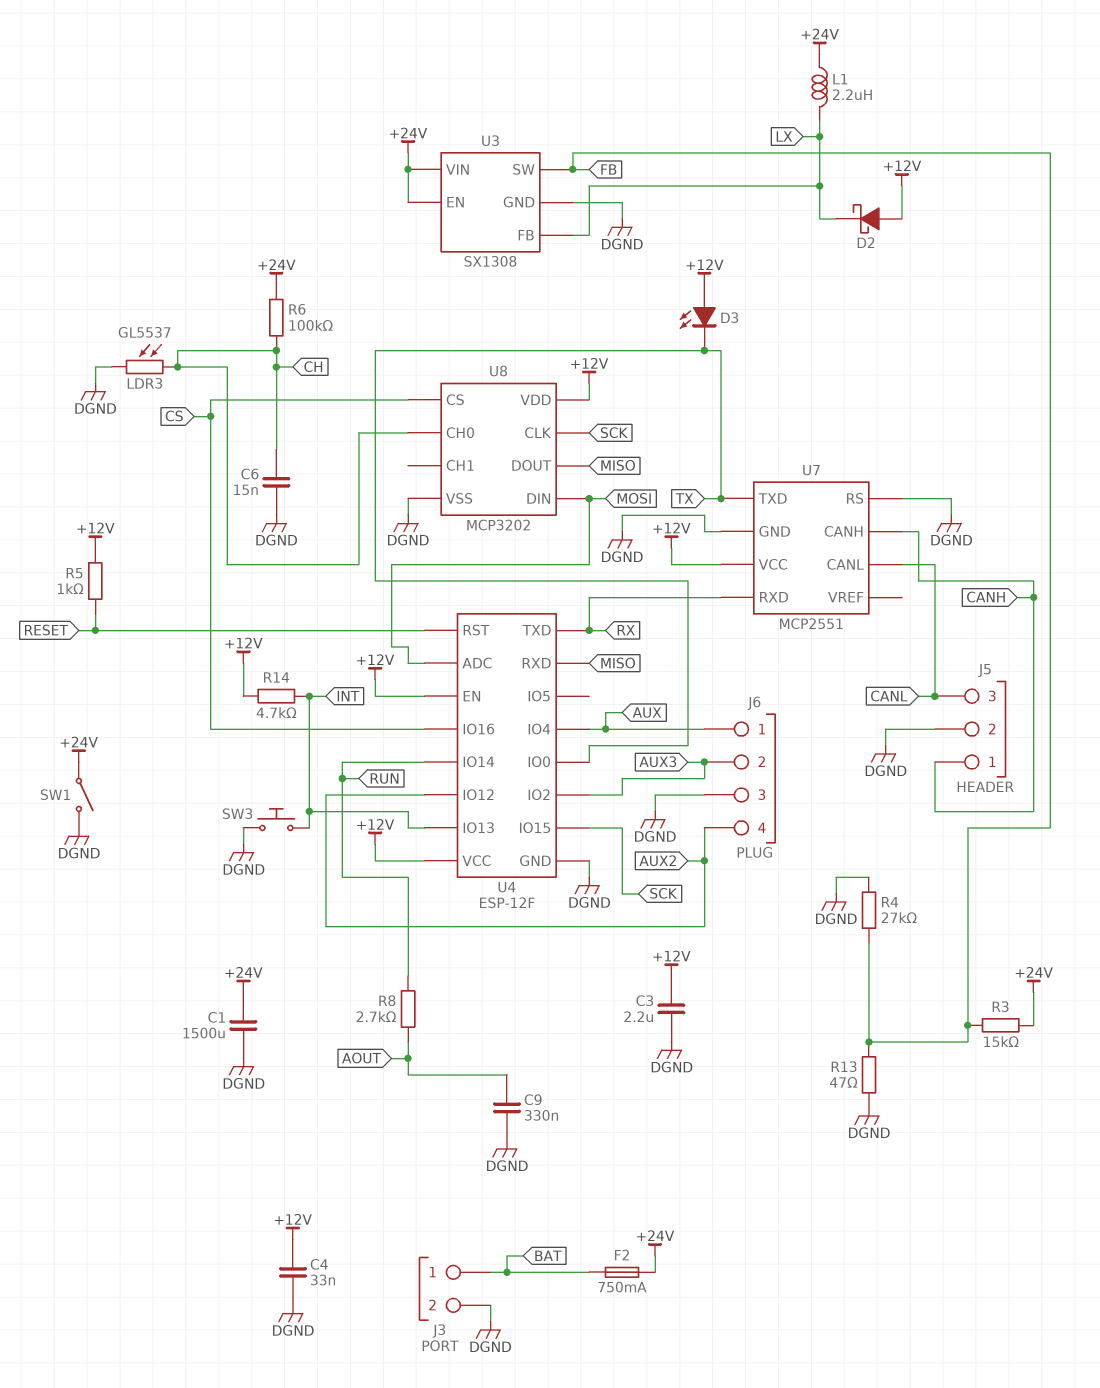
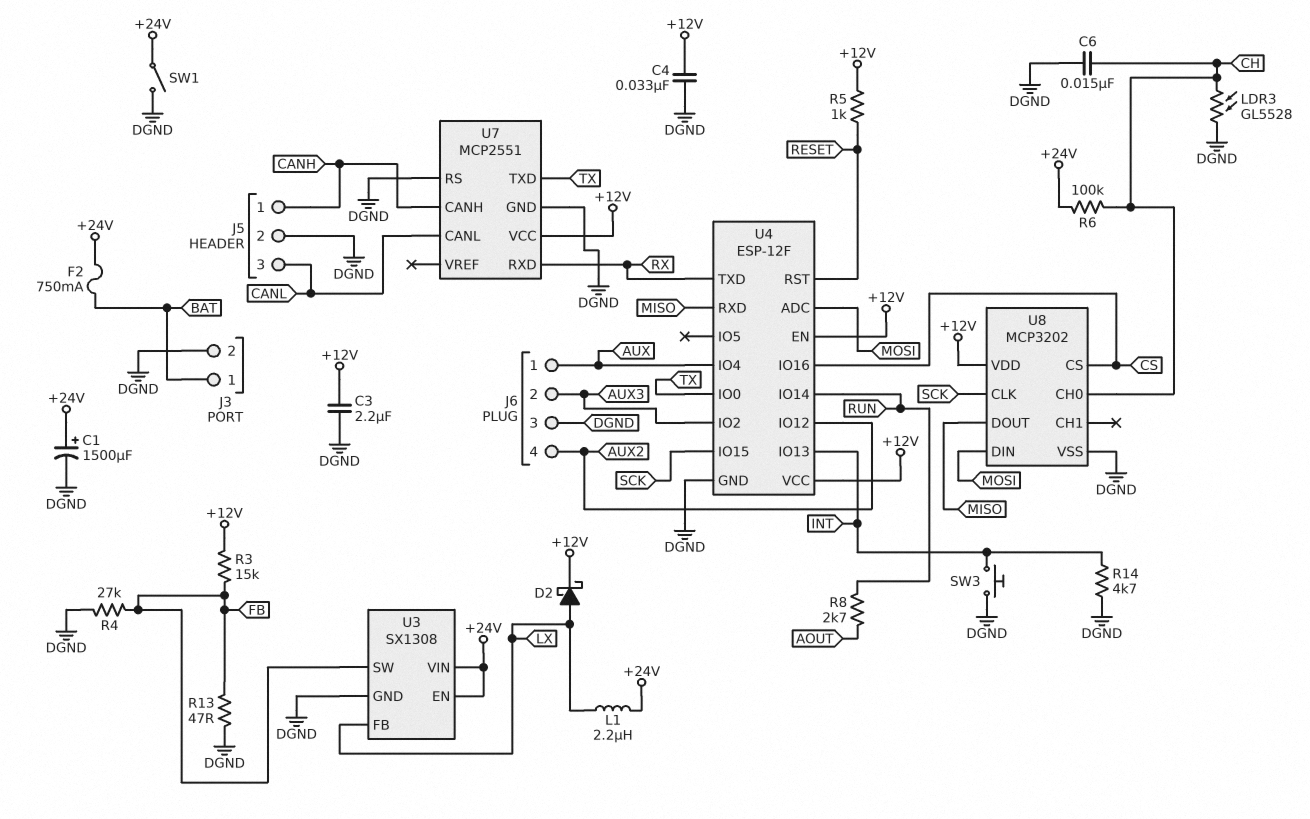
C1: 1500uF (+24V, DGND) -> 1500uF (plus +24V, minus DGND)
C9: 330nF (AOUT, DGND) -> none
D2: schottky (A +12V, K LX) -> schottky (A LX, K +12V)
D3: LED (A +12V, K TX) -> none
LDR3: GL5537 (CH, DGND) -> GL5528 (CH, DGND)
R3: 15k (+24V, FB) -> 15k (+12V, FB)
R14: 4.7k (+12V, INT) -> 4.7k (DGND, INT)

